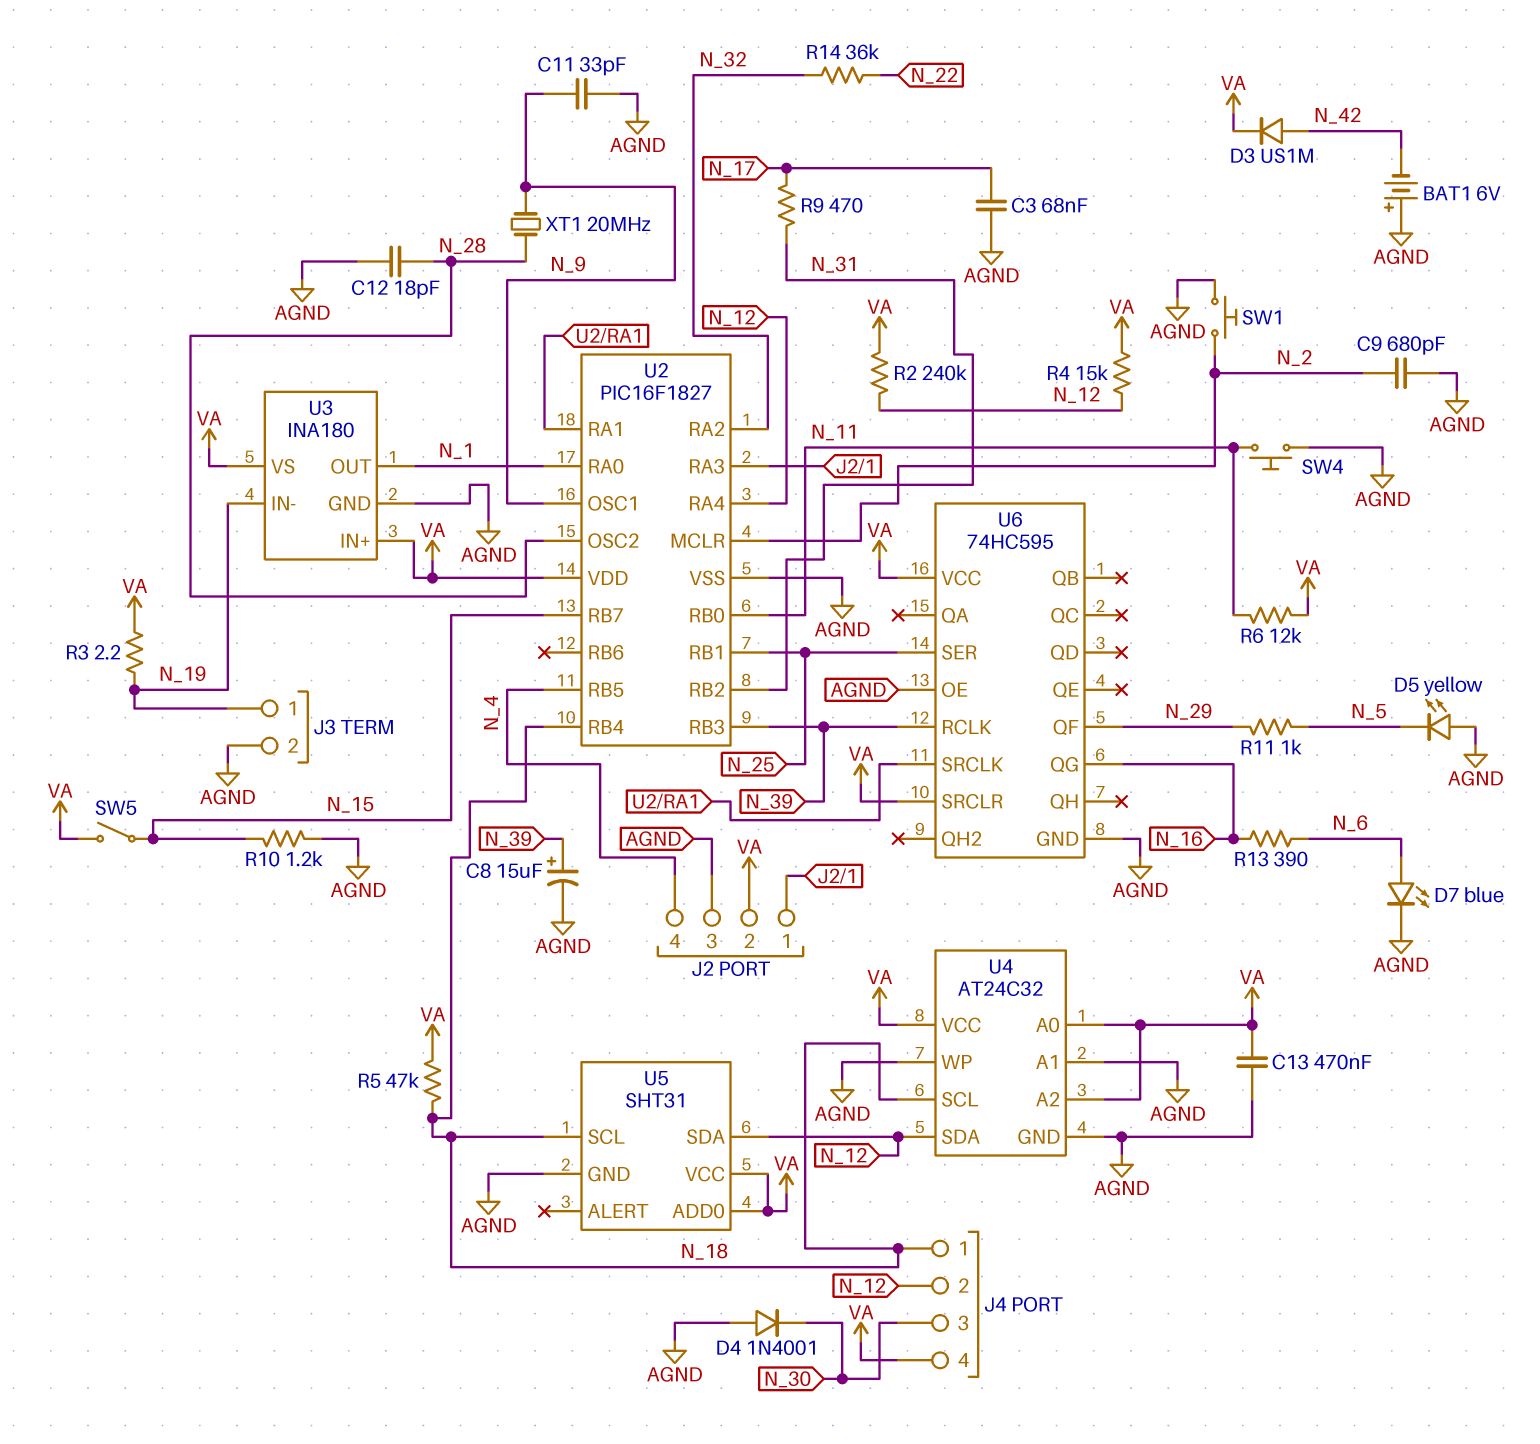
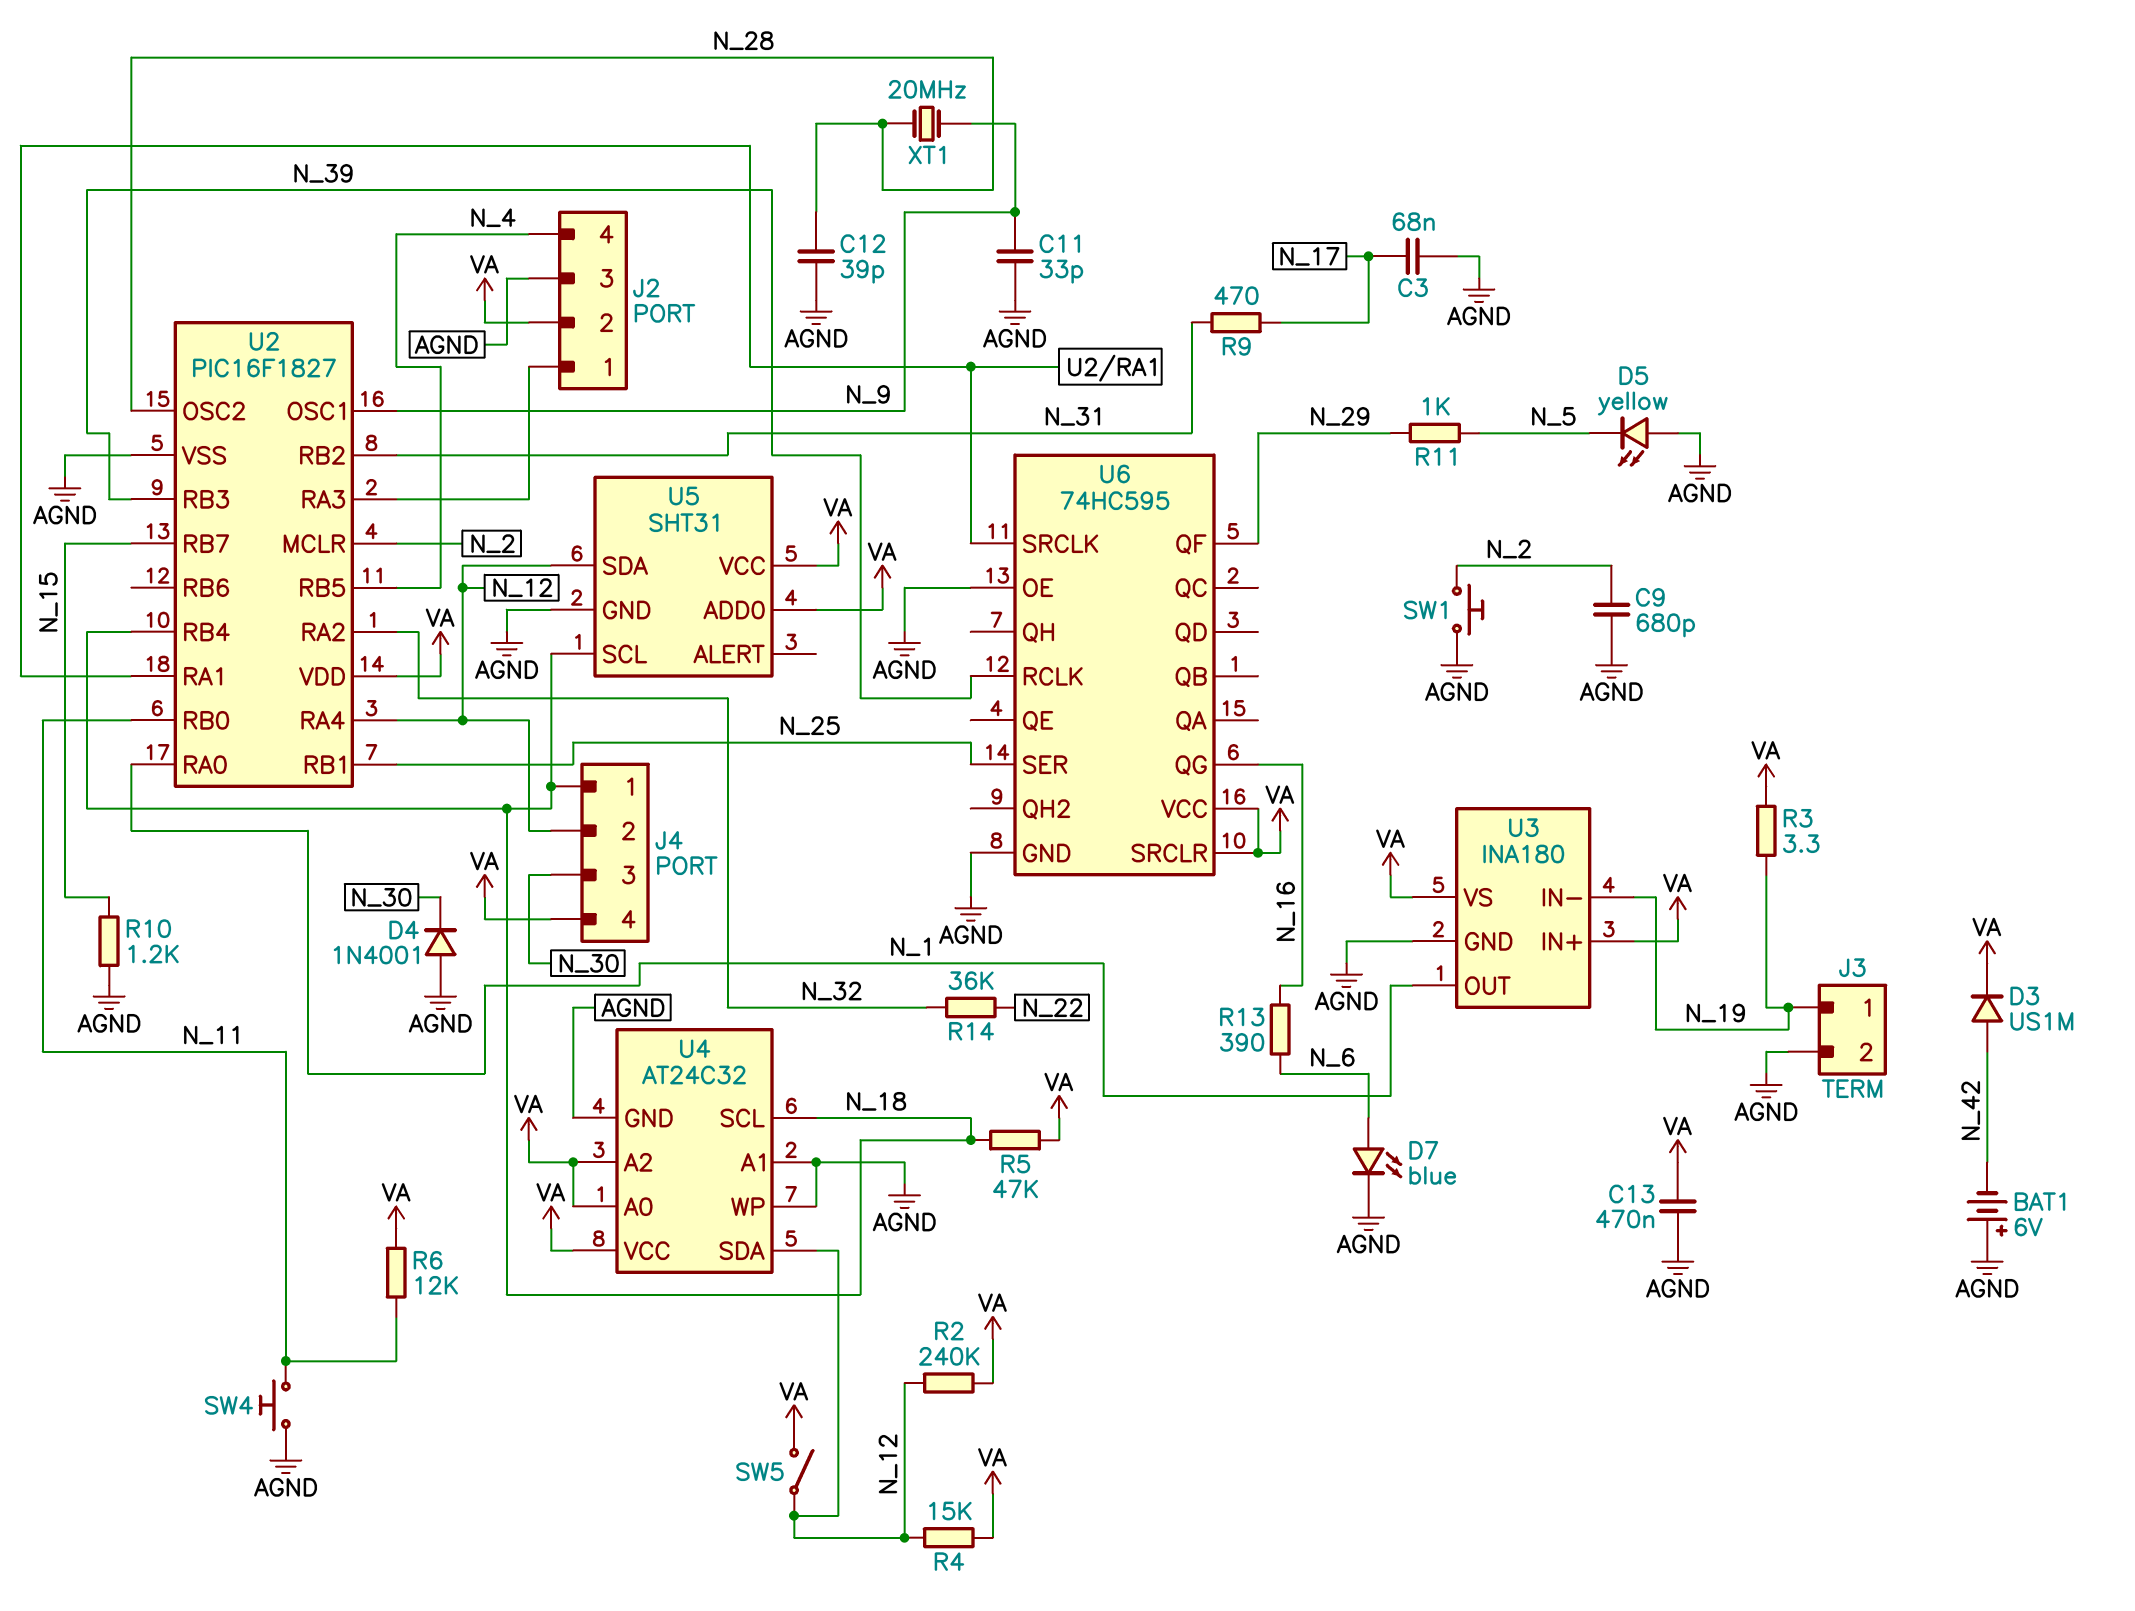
C8: 15uF (plus N_39, minus AGND) -> none
C12: 18pF (AGND, N_28) -> 39pF (AGND, N_28)
R3: 2.2 (N_19, VA) -> 3.3 (N_19, VA)
SW5: switch (N_15, VA) -> switch (N_12, VA)

